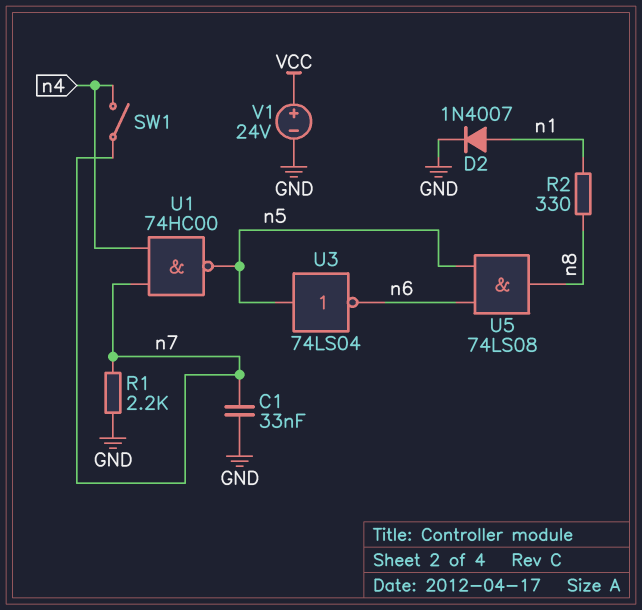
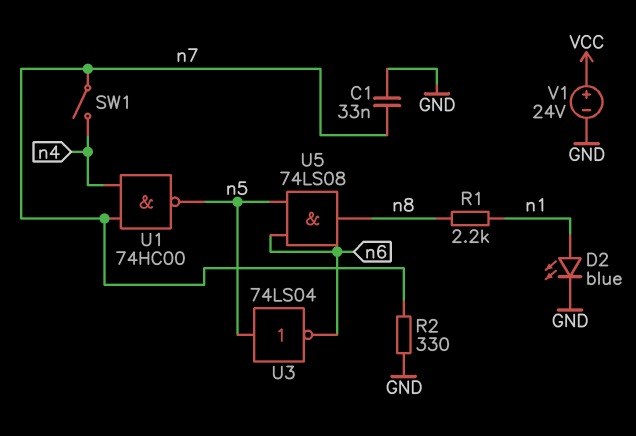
D2: diode 1N4007 (A n1, K GND) -> LED blue (A n1, K GND)
R1: 2.2k (GND, n7) -> 2.2k (n1, n8)
R2: 330 (n1, n8) -> 330 (GND, n7)

